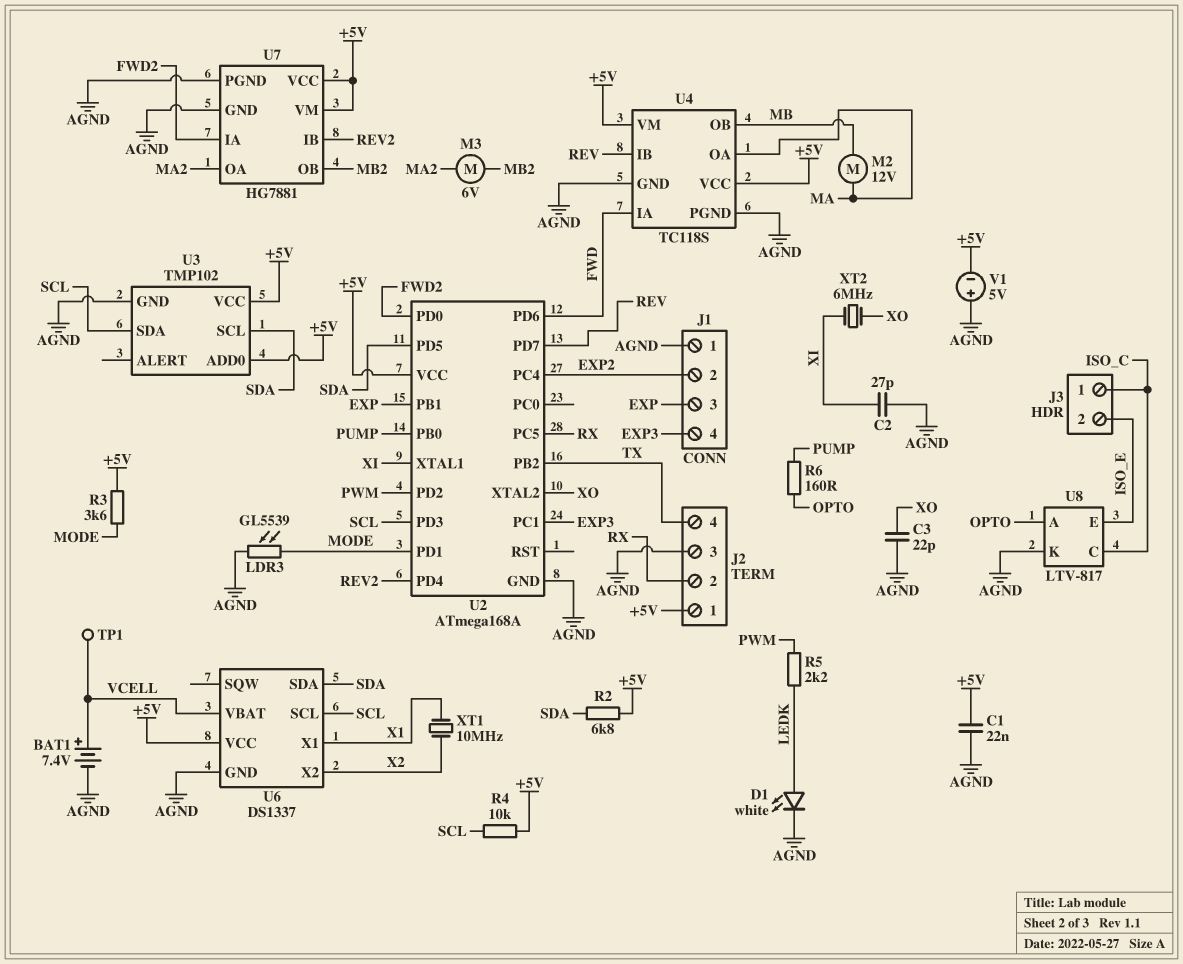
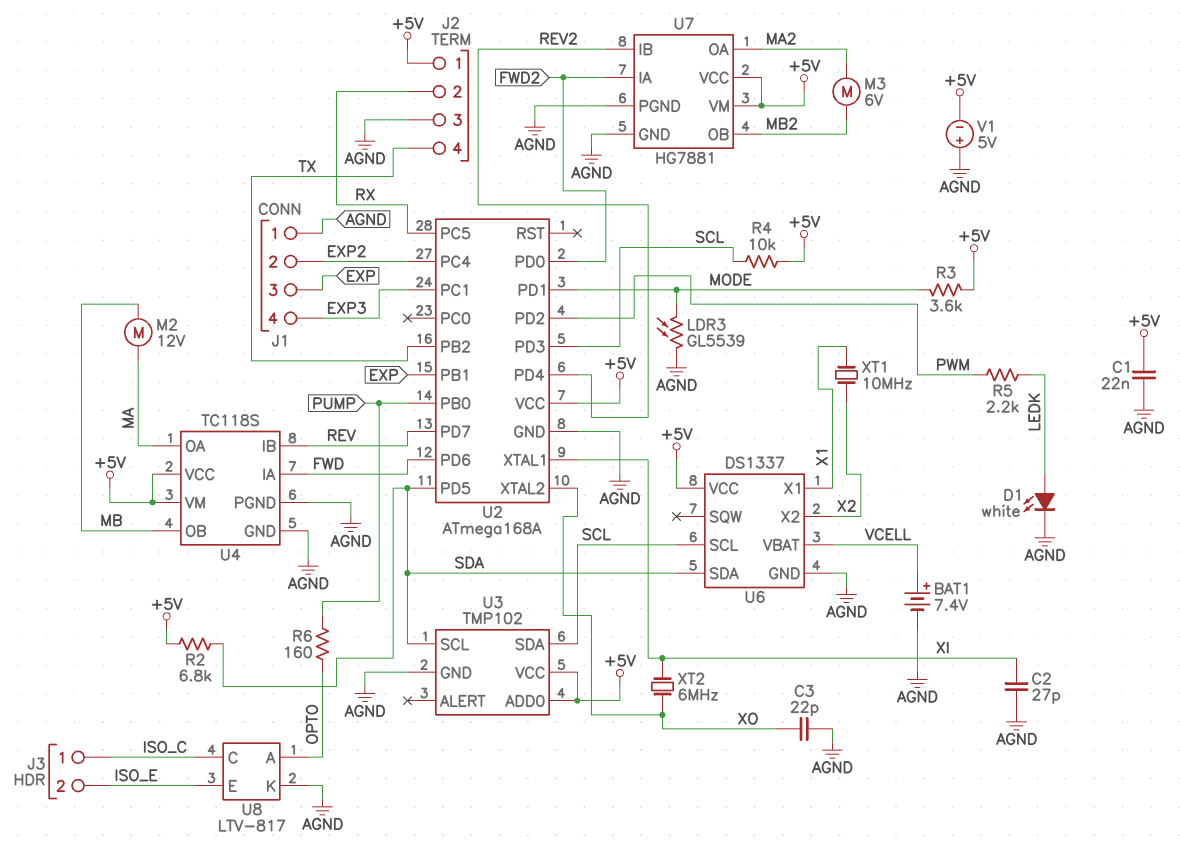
TP1: test point (VCELL) -> none

